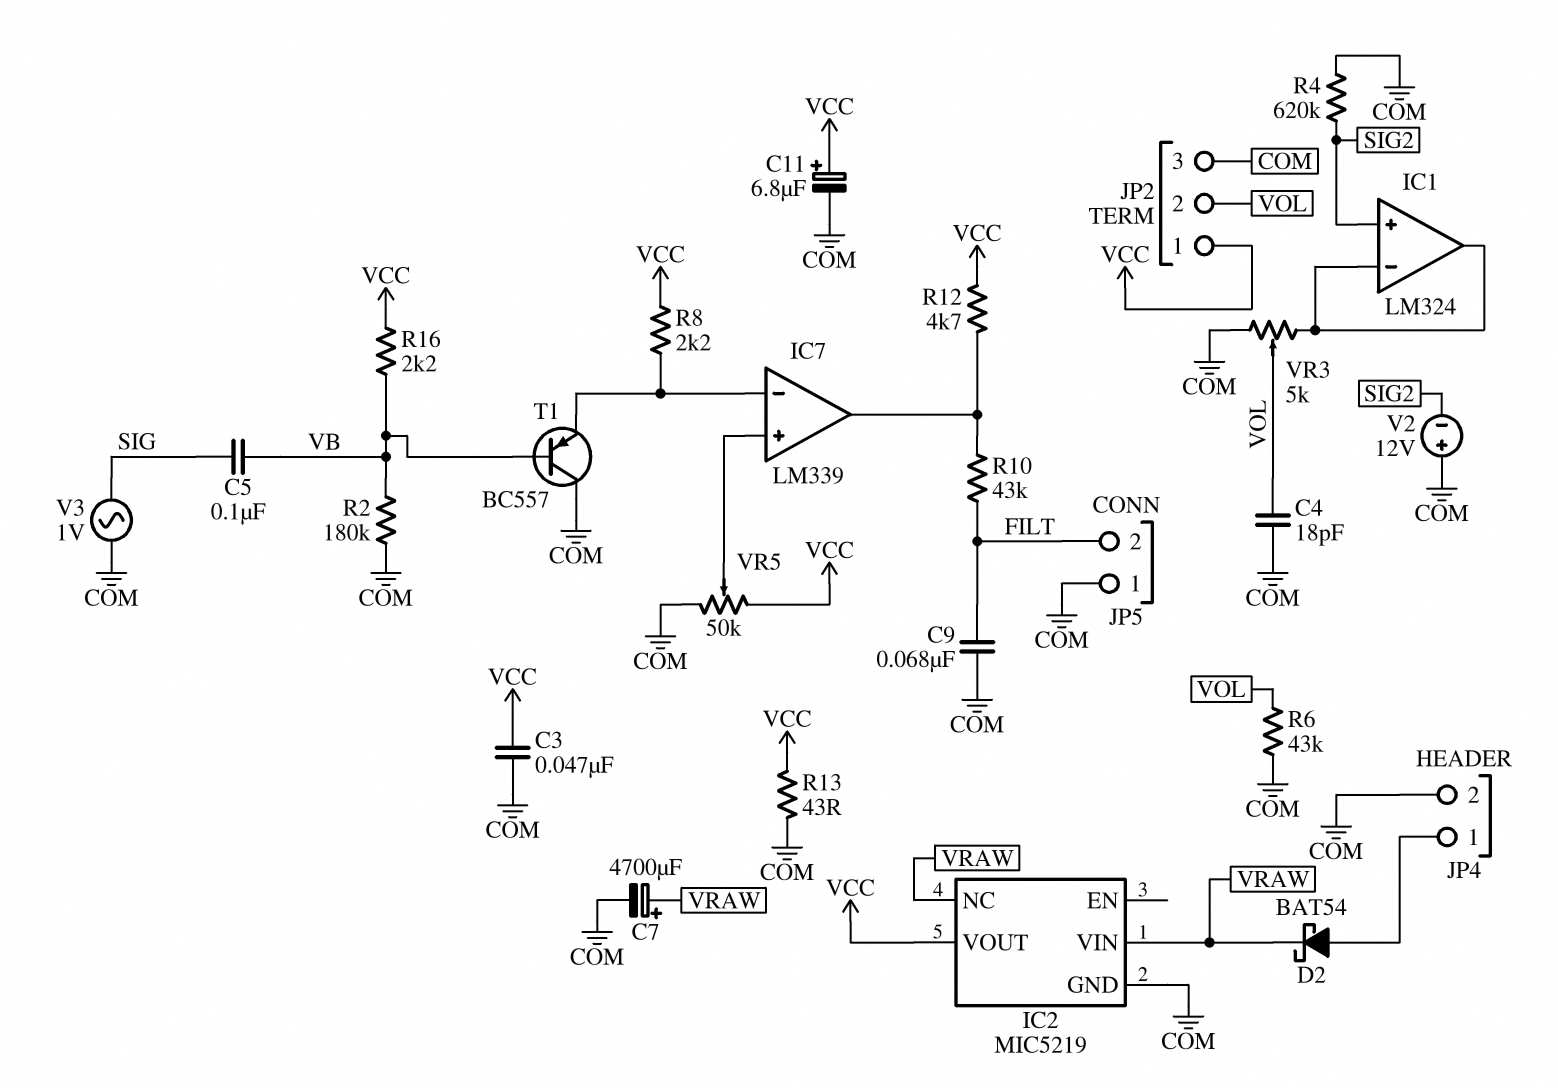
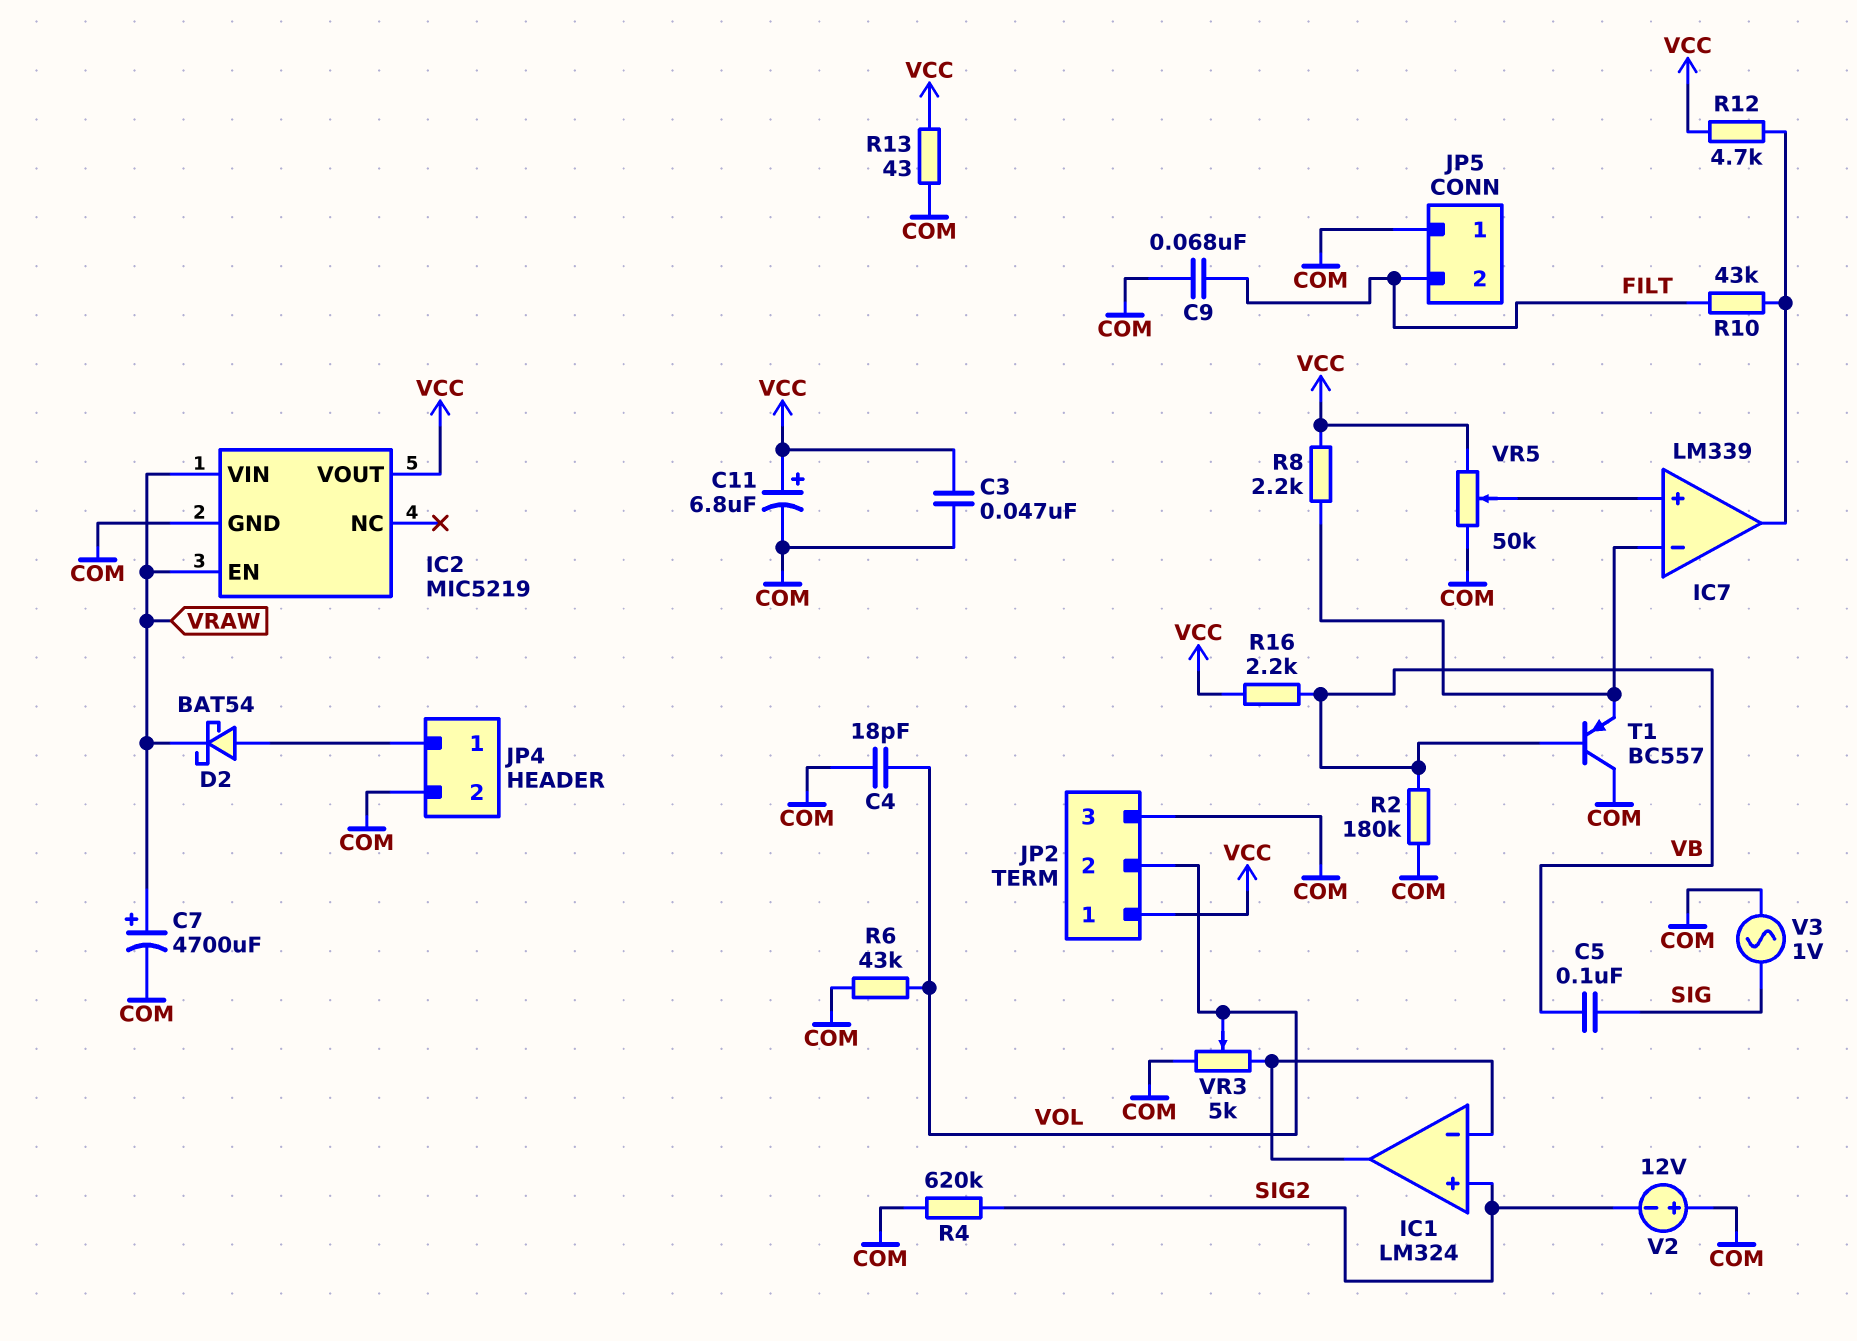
IC2 pin EN: none -> VRAW
IC2 pin NC: VRAW -> none

